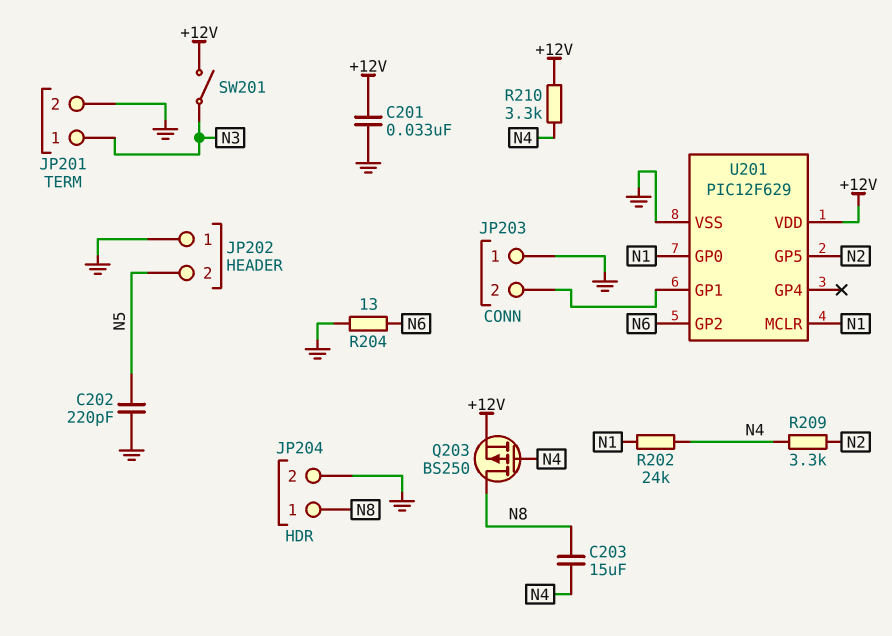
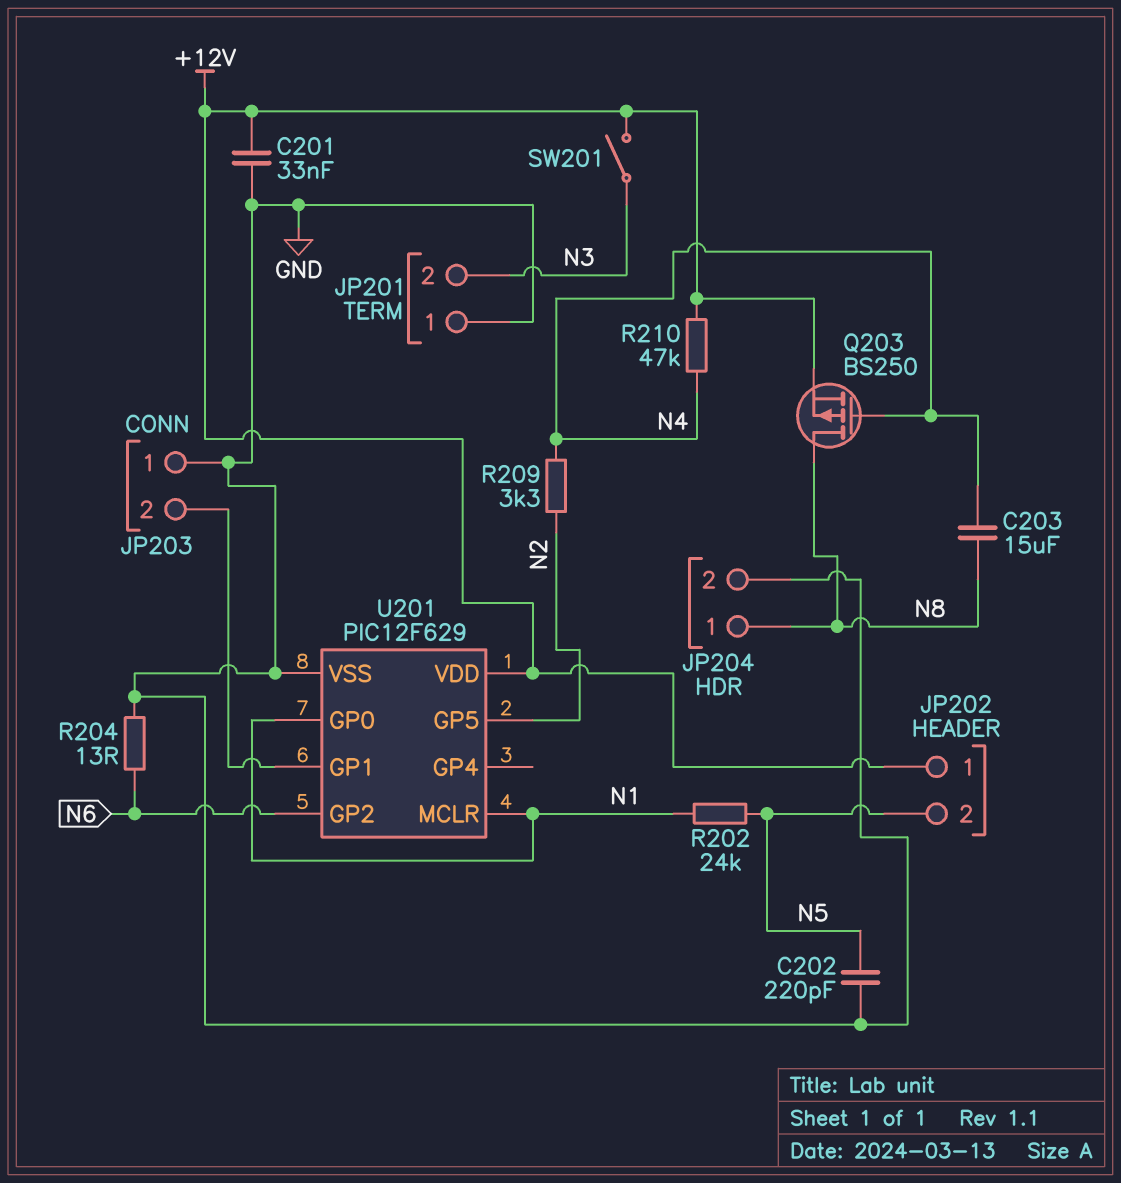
JP201 pin 1: N3 -> GND
JP201 pin 2: GND -> N3
JP202 pin 1: GND -> +12V
R202: 24k (N1, N4) -> 24k (N1, N5)
R210: 3.3k (+12V, N4) -> 47k (+12V, N4)

